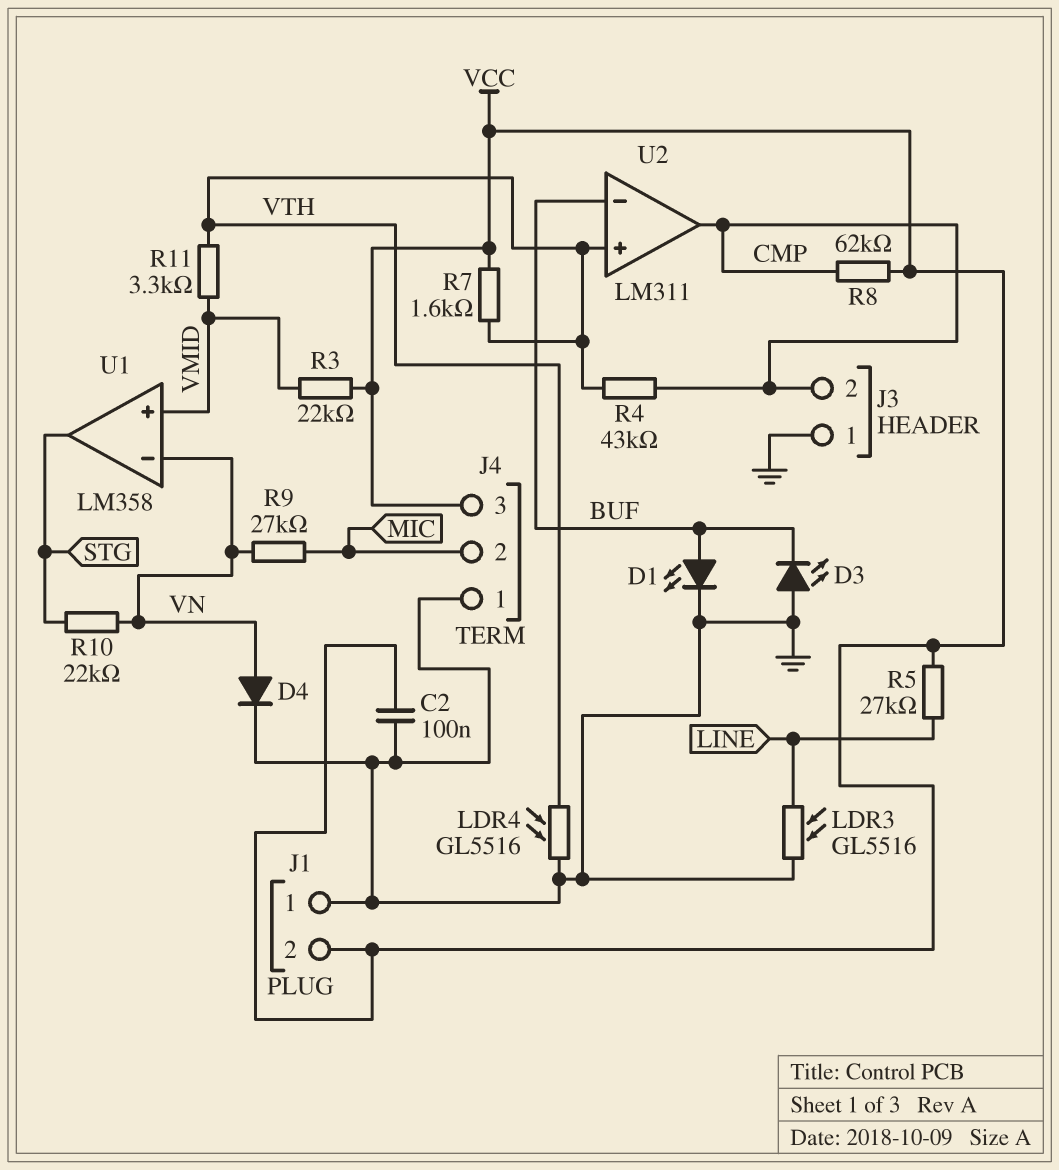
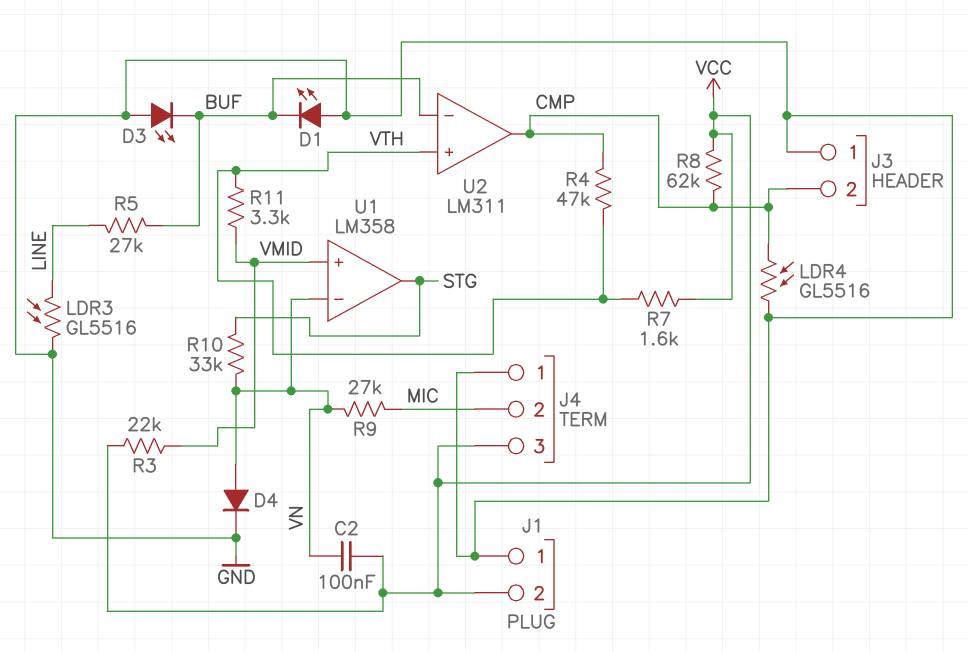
C2: 100nF (GND, VCC) -> 100nF (VCC, VN)
D1: LED (A BUF, K GND) -> LED (A GND, K BUF)
LDR4: GL5516 (GND, VTH) -> GL5516 (CMP, GND)
R4: 43k (CMP, VTH) -> 47k (CMP, VTH)
R5: 27k (LINE, VCC) -> 27k (BUF, LINE)
R10: 22k (STG, VN) -> 33k (STG, VN)

